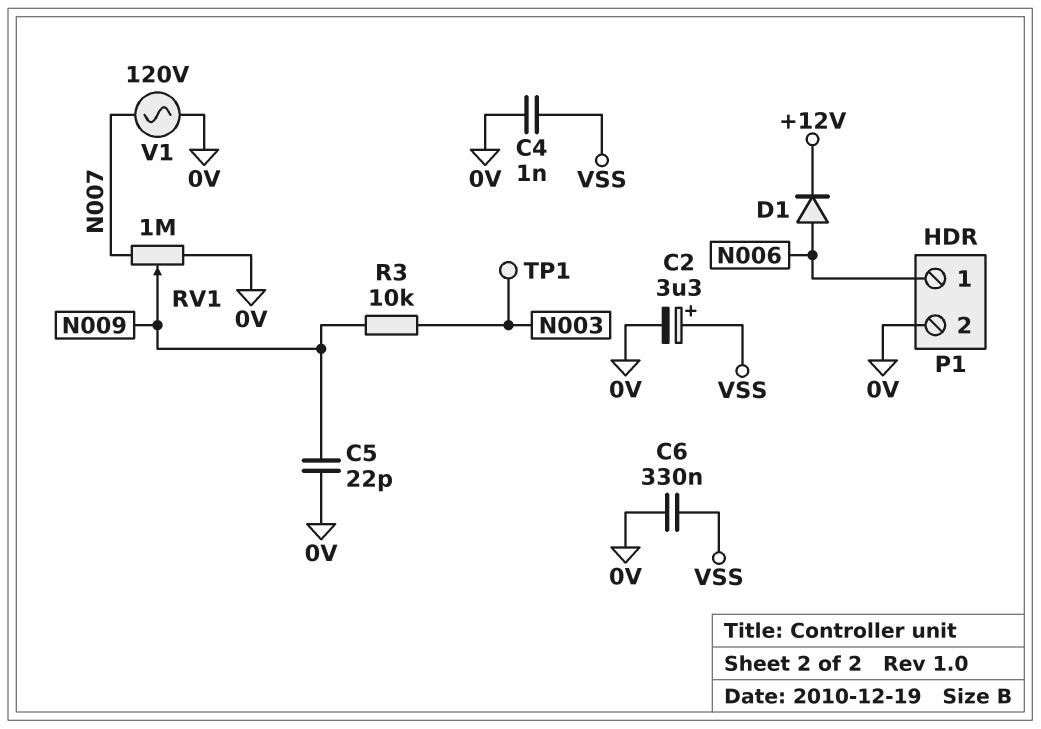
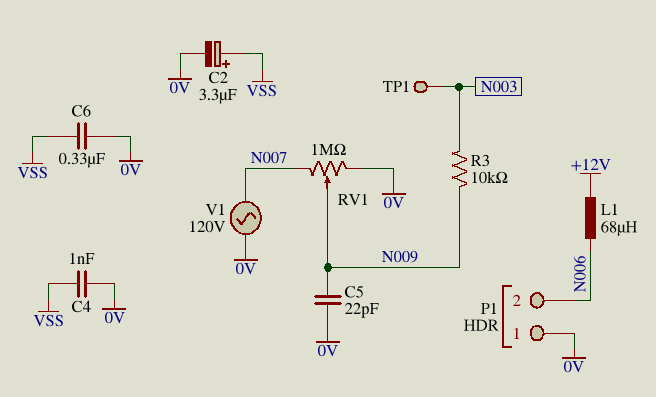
D1: diode (A N006, K +12V) -> none
L1: none -> 68uH (+12V, N006)
P1 pin 1: N006 -> 0V
P1 pin 2: 0V -> N006

